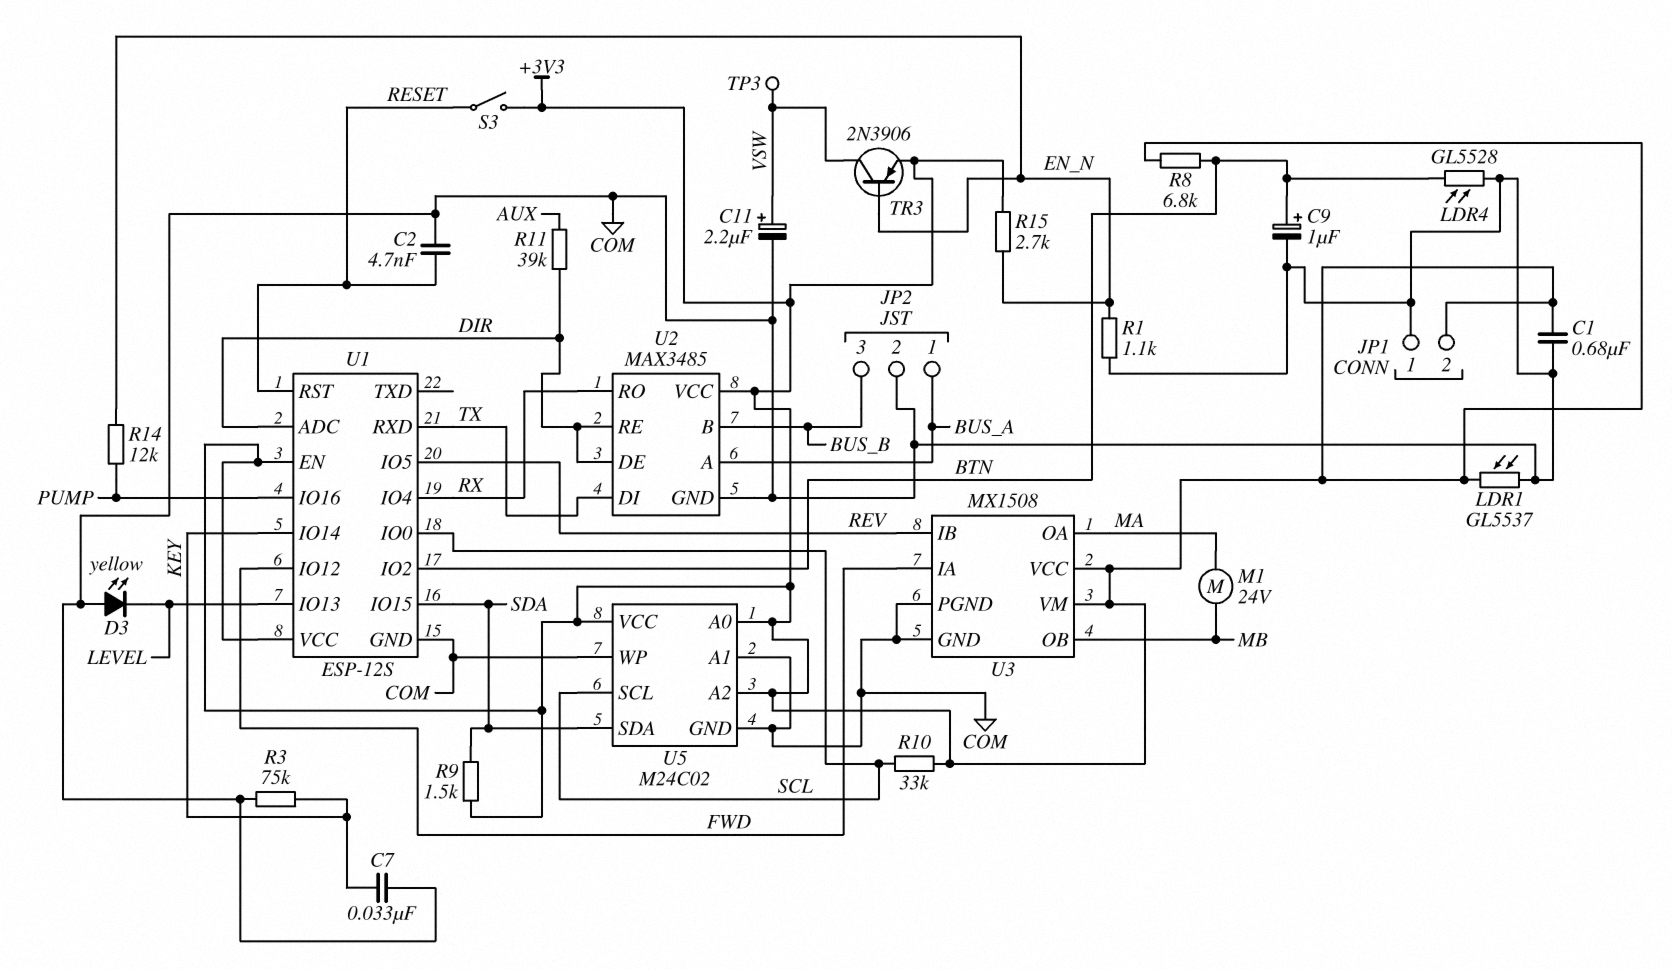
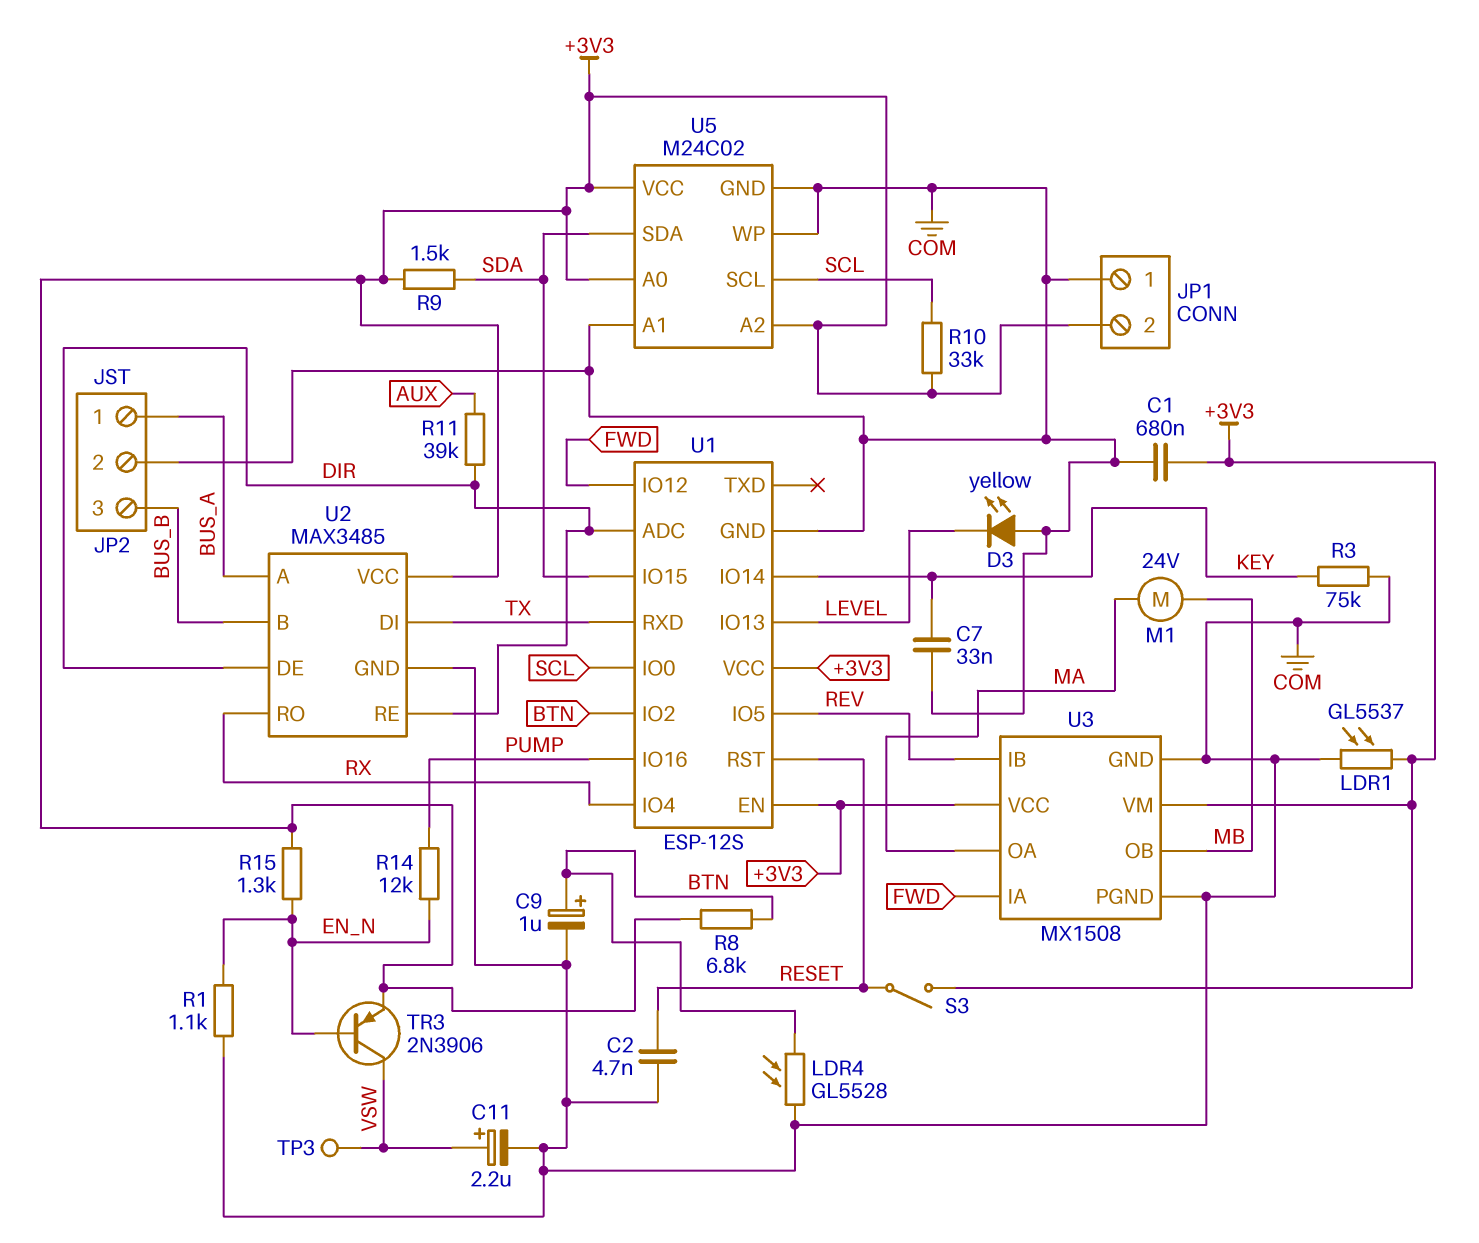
R15: 2.7k (+3V3, EN_N) -> 1.3k (+3V3, EN_N)

